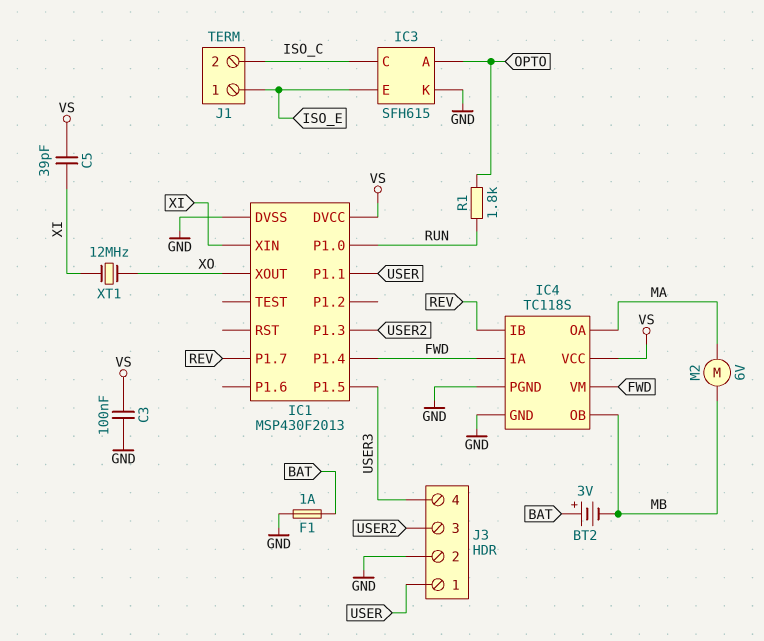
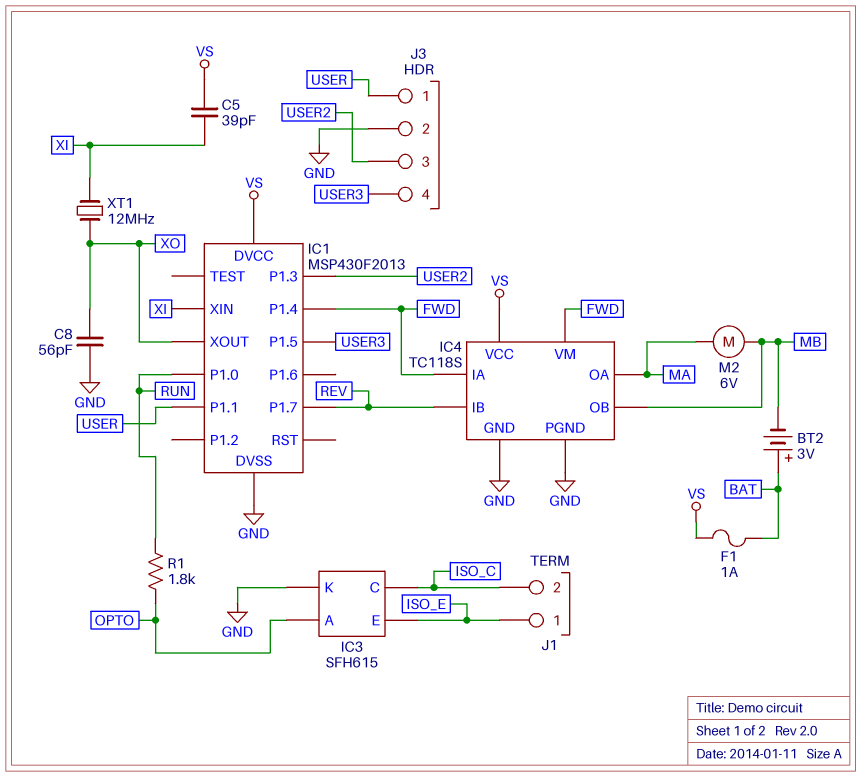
C3: 100nF (GND, VS) -> none
C8: none -> 56pF (GND, XO)
F1: 1A (BAT, GND) -> 1A (BAT, VS)

